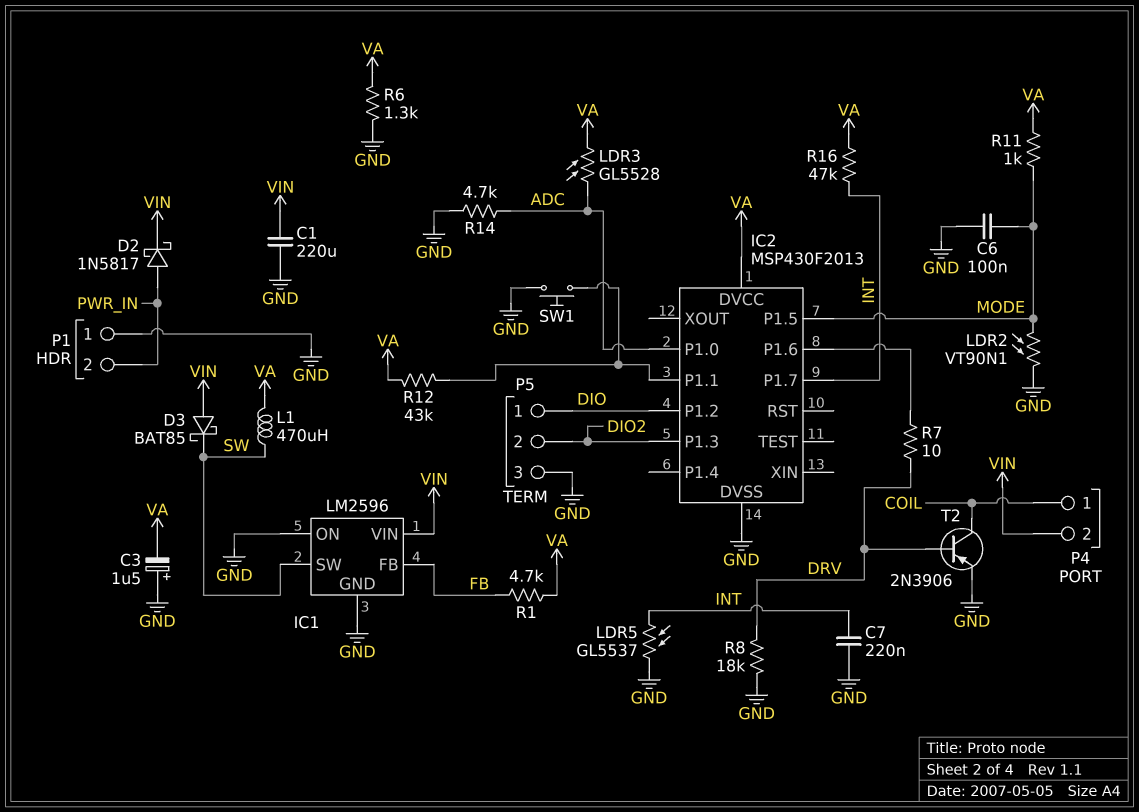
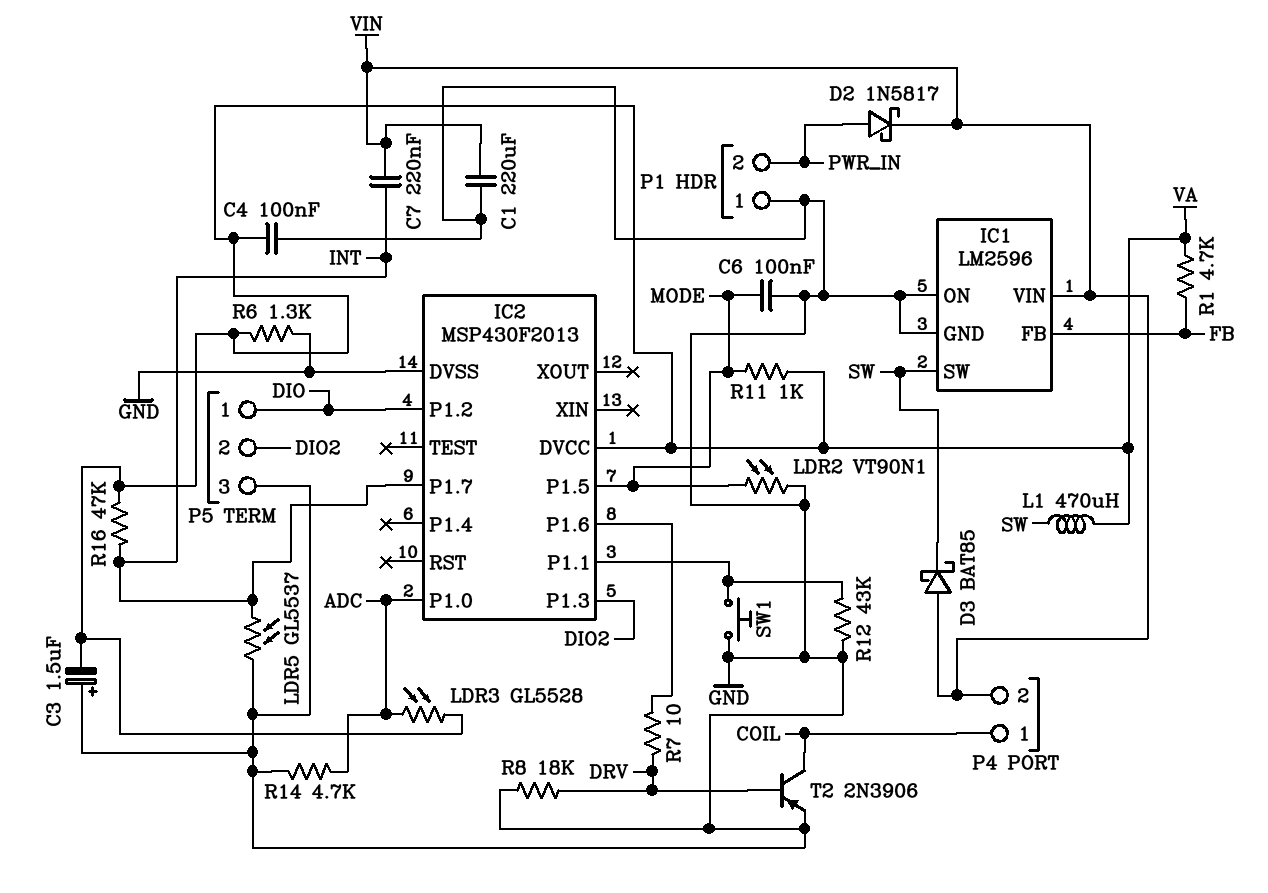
C4: none -> 100nF (GND, VA)
C7: 220nF (GND, INT) -> 220nF (INT, VIN)
R12: 43k (IC2/P1.1, VA) -> 43k (GND, IC2/P1.1)

